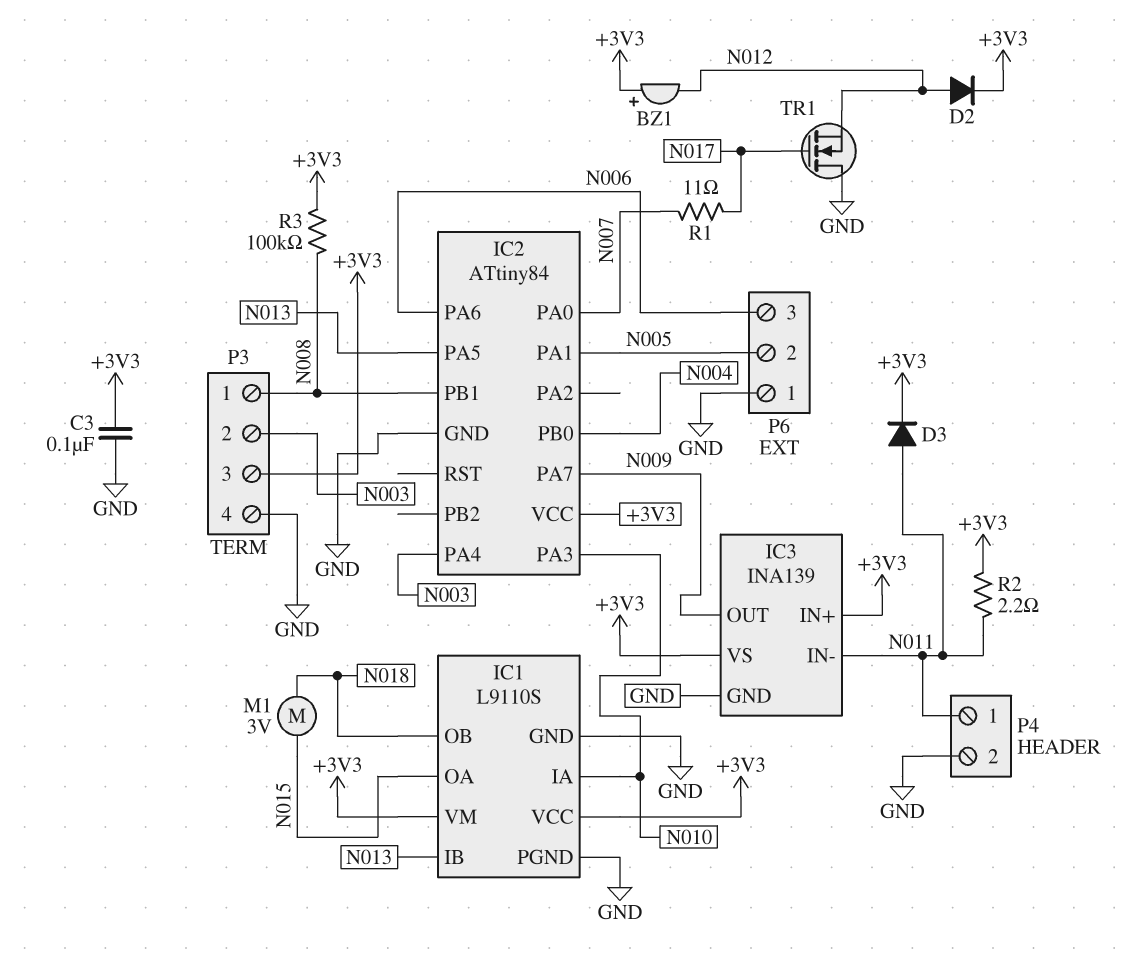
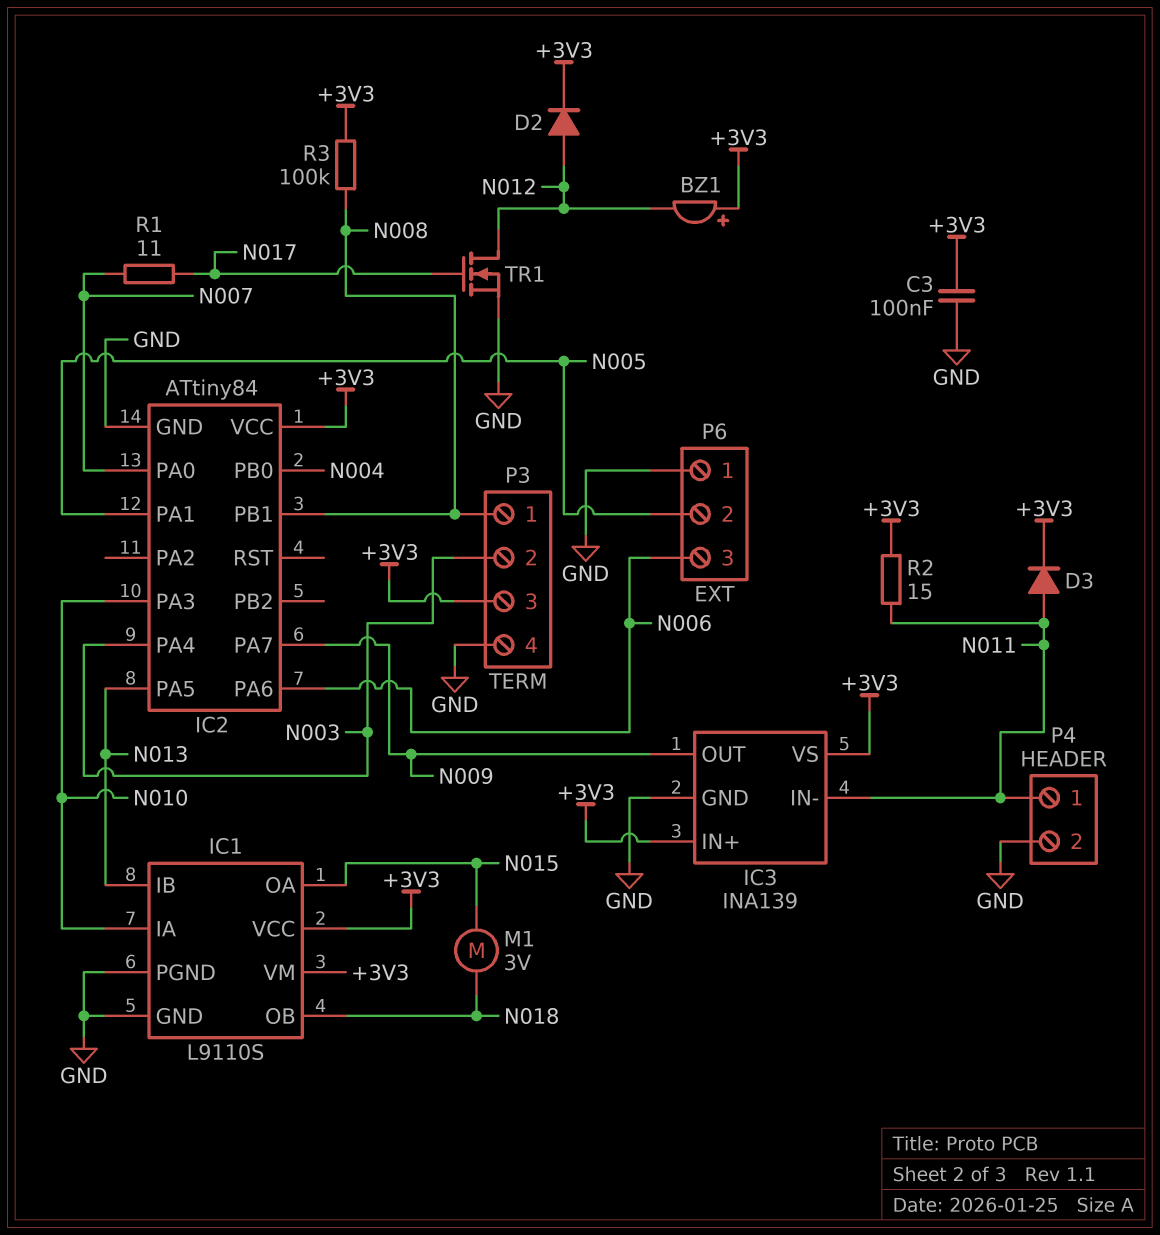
R2: 2.2 (+3V3, N011) -> 15 (+3V3, N011)
TR1: NMOS (G N017, D GND, S N012) -> NMOS (G N017, D N012, S GND)

